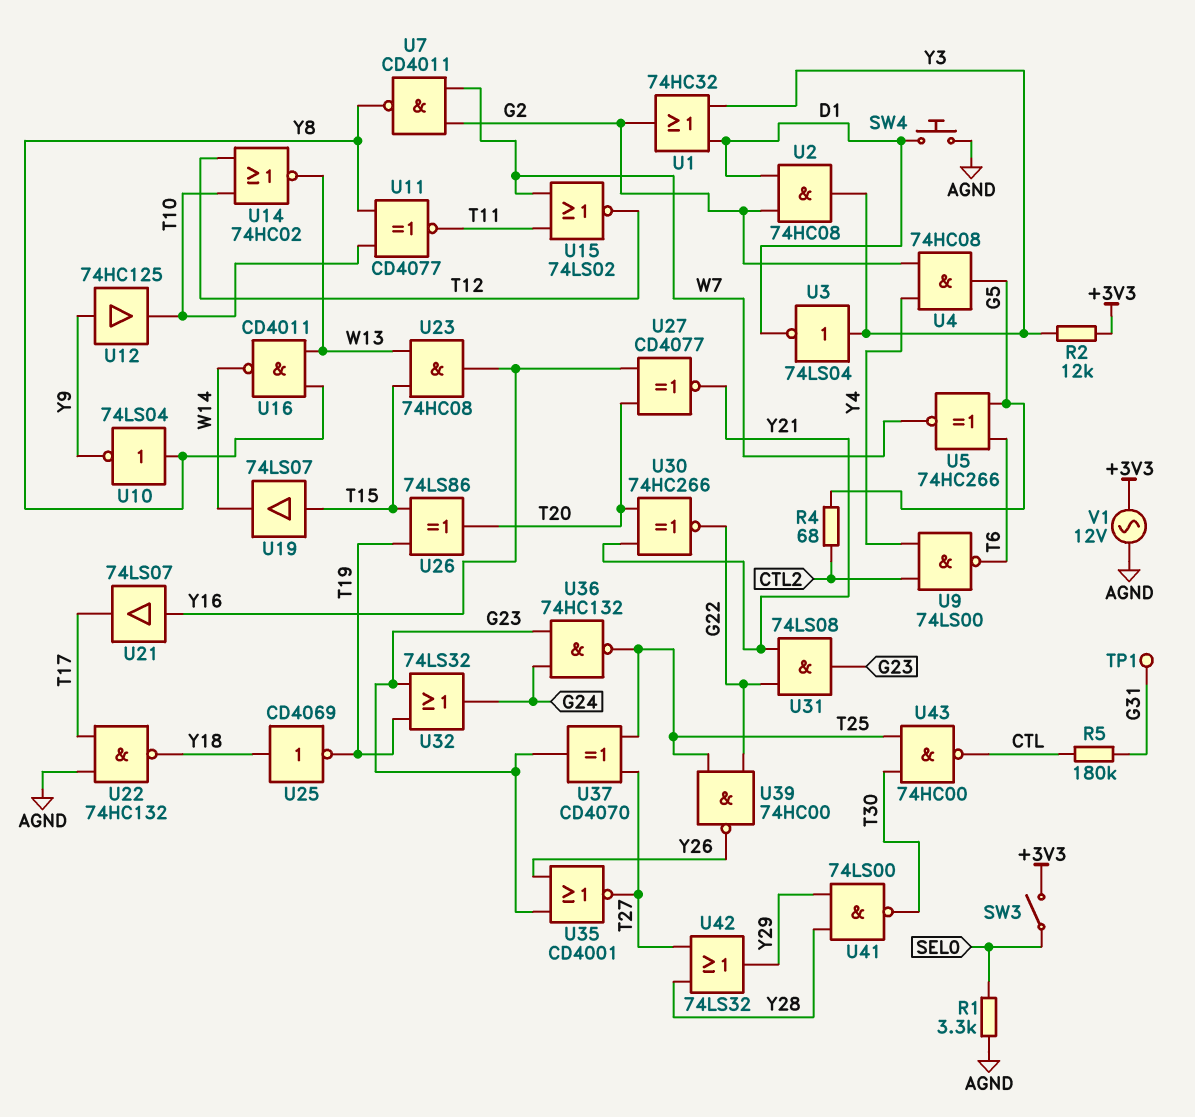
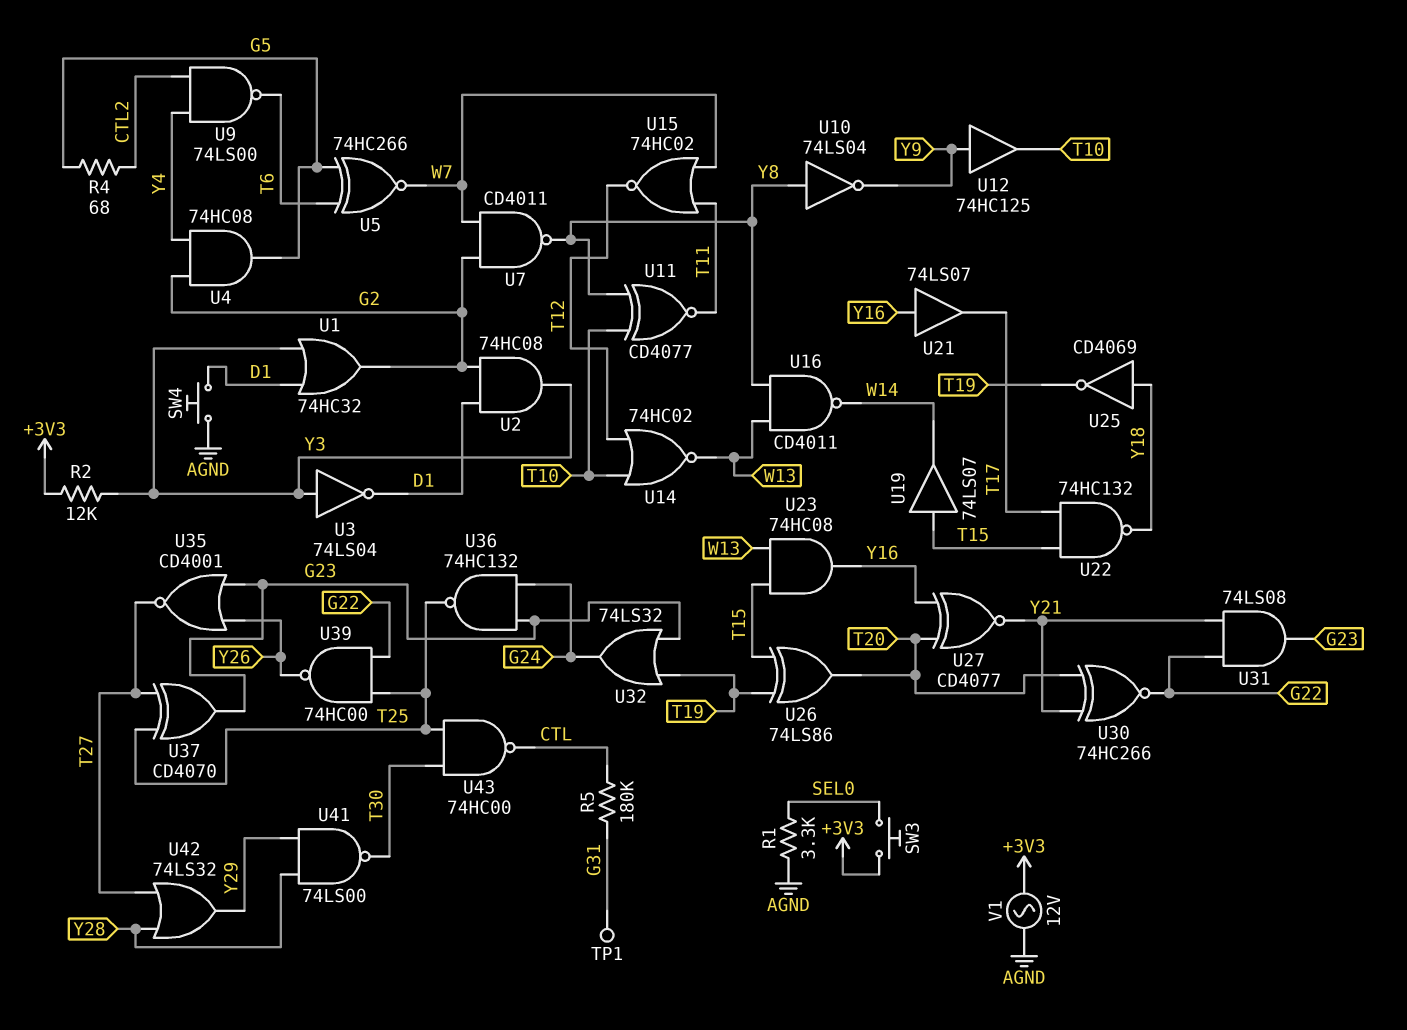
SW3: switch (+3V3, SEL0) -> button (+3V3, SEL0)
U15: NOR 74LS02 (in T11, in W7, out T12) -> NOR 74HC02 (in T11, in W7, out T12)
U22: NAND 74HC132 (in AGND, in T17, out Y18) -> NAND 74HC132 (in T15, in T17, out Y18)

